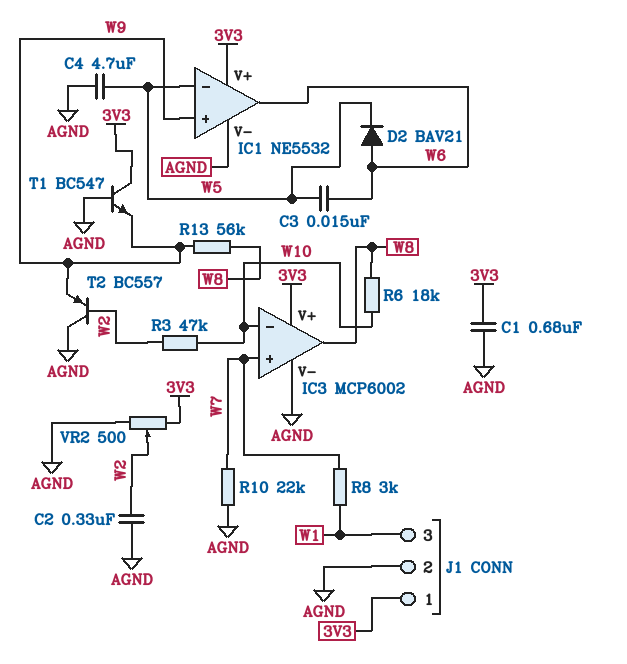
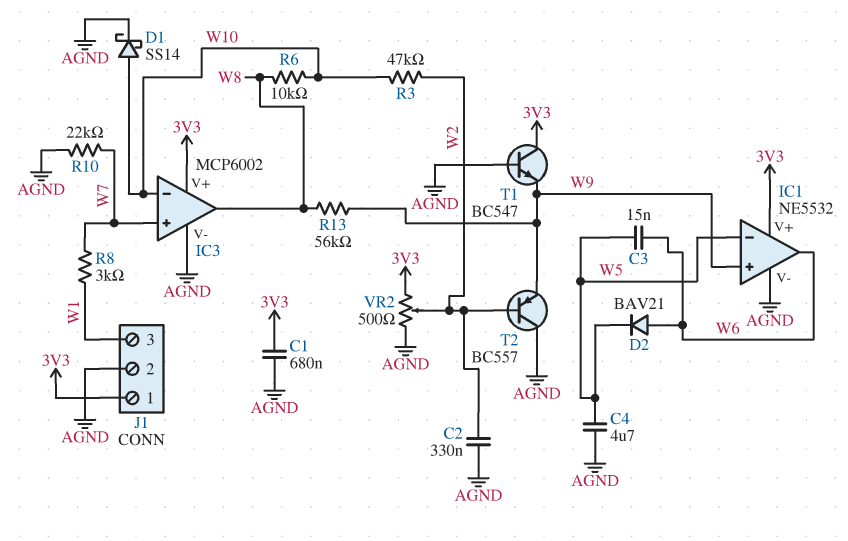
D1: none -> schottky SS14 (A W10, K AGND)
R6: 18k (W8, W10) -> 10k (W8, W10)

